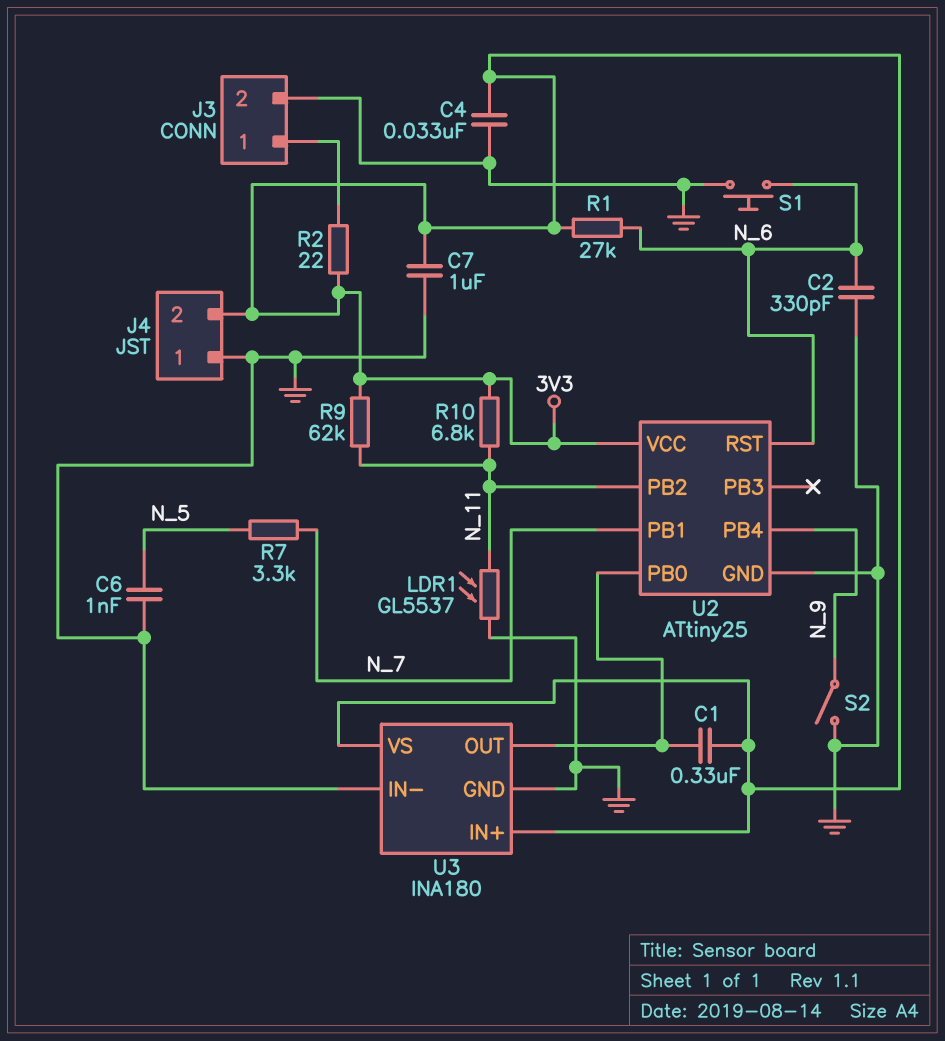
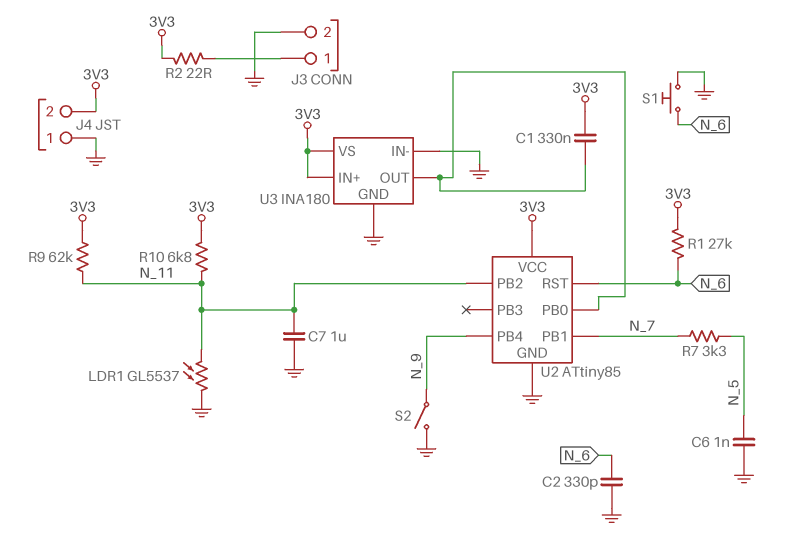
C4: 33nF (3V3, GND) -> none
C7: 1uF (3V3, GND) -> 1uF (GND, N_11)
U2: ATtiny25 -> ATtiny85

